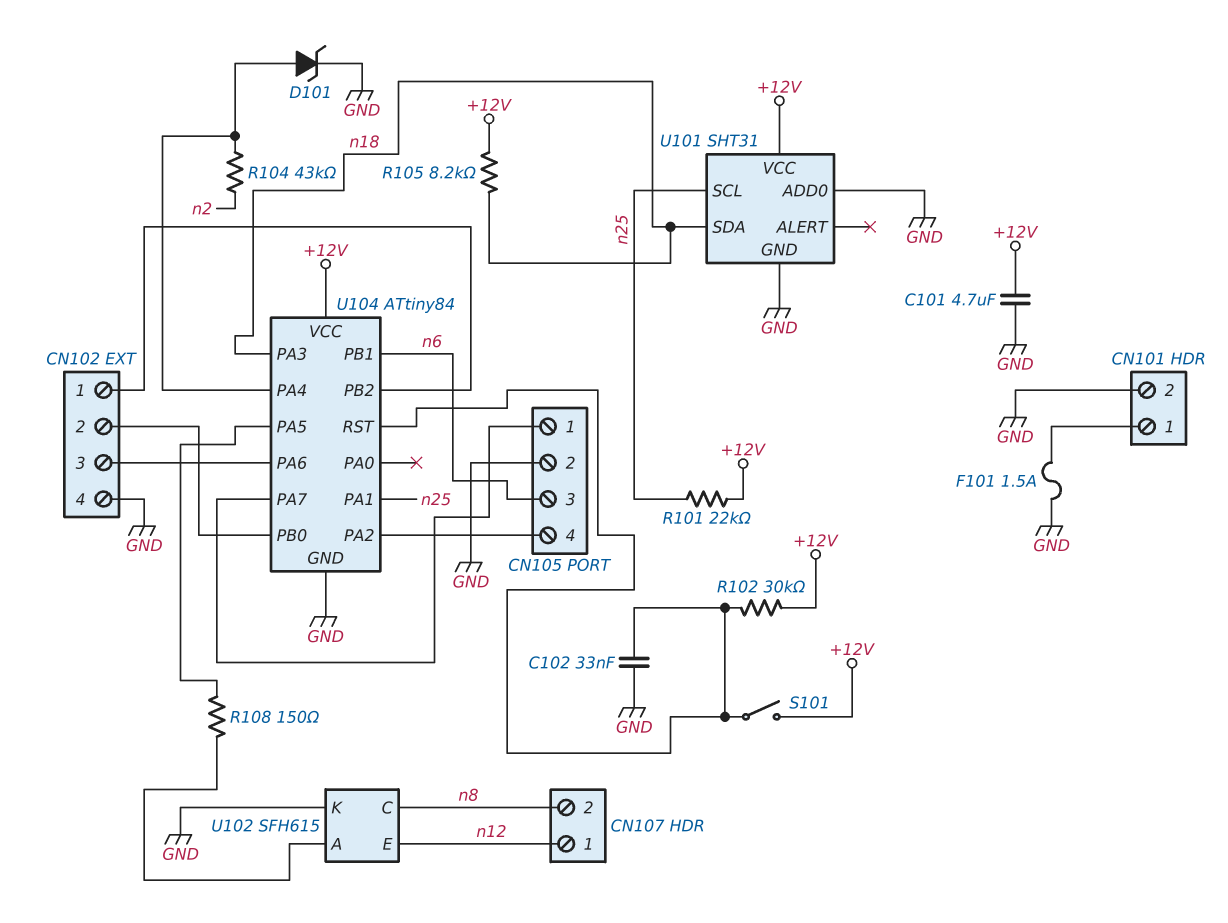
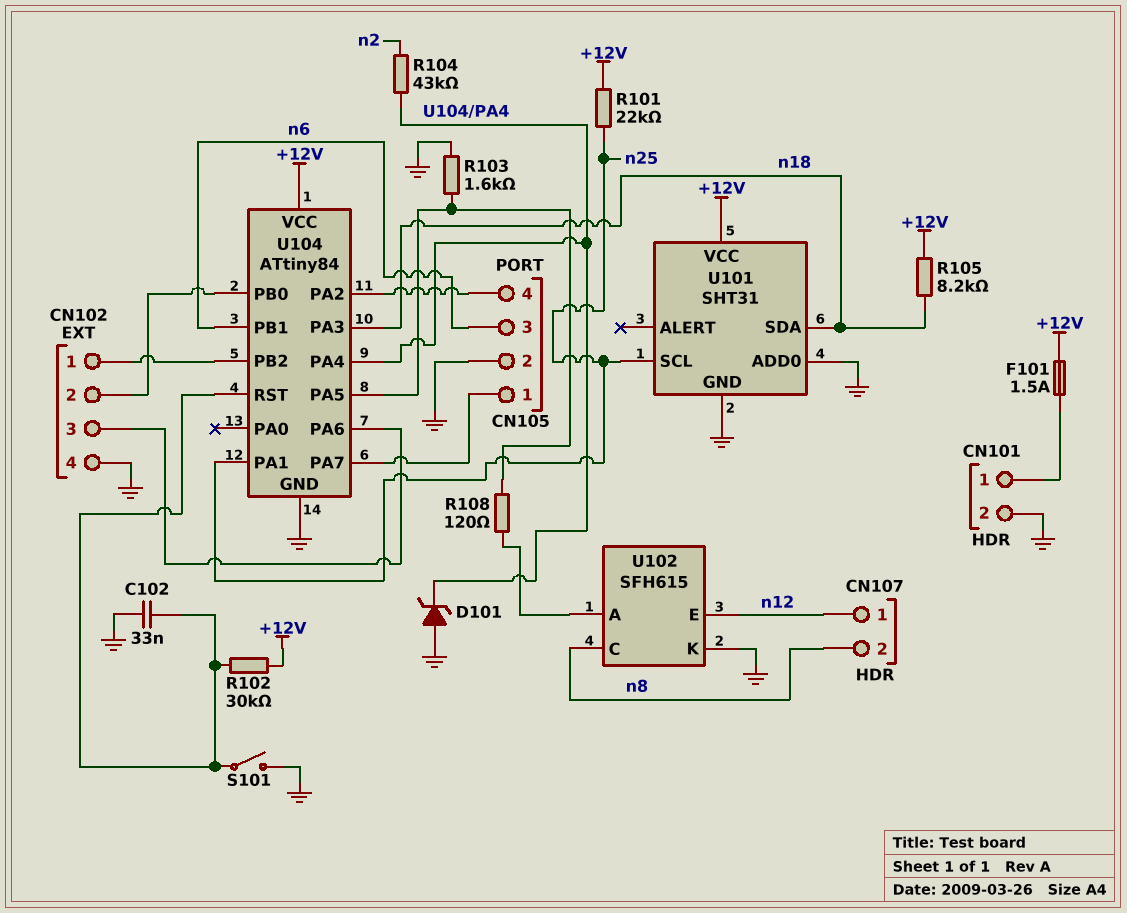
C101: 4.7uF (+12V, GND) -> none
D101: zener (A U104/PA4, K GND) -> zener (A GND, K U104/PA4)
F101: 1.5A (CN101/1, GND) -> 1.5A (+12V, CN101/1)
R103: none -> 1.6k (GND, U104/PA5)
R108: 150 (U102/A, U104/PA5) -> 120 (U102/A, U104/PA5)
S101: switch (+12V, U104/RST) -> switch (GND, U104/RST)

